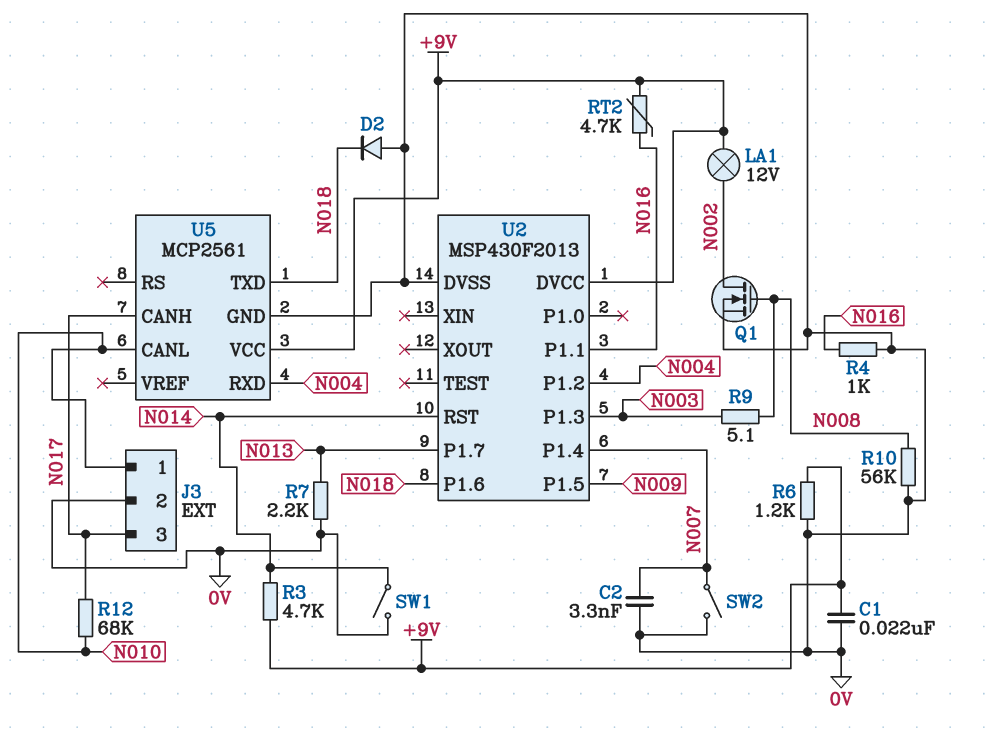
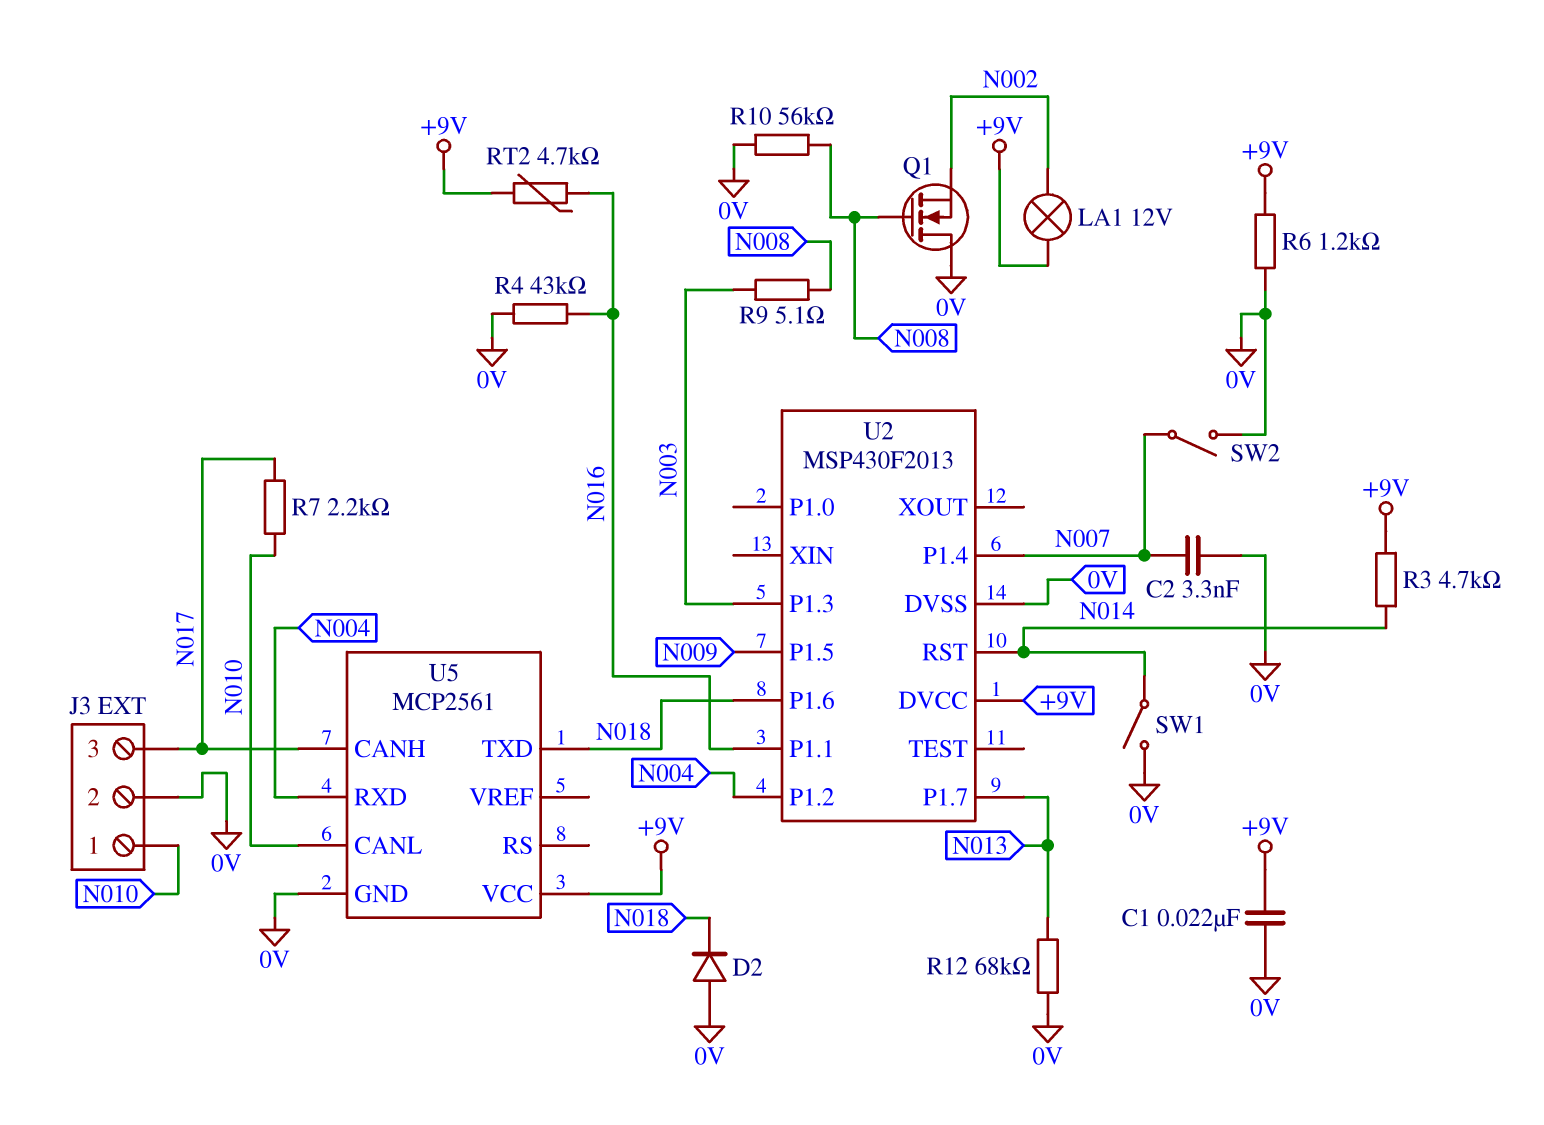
Q1: NMOS (G N008, D N002, S 0V) -> NMOS (G N008, D 0V, S N002)
R4: 1k (0V, N016) -> 43k (0V, N016)
R7: 2.2k (0V, N013) -> 2.2k (N010, N017)
R12: 68k (N010, N017) -> 68k (0V, N013)

